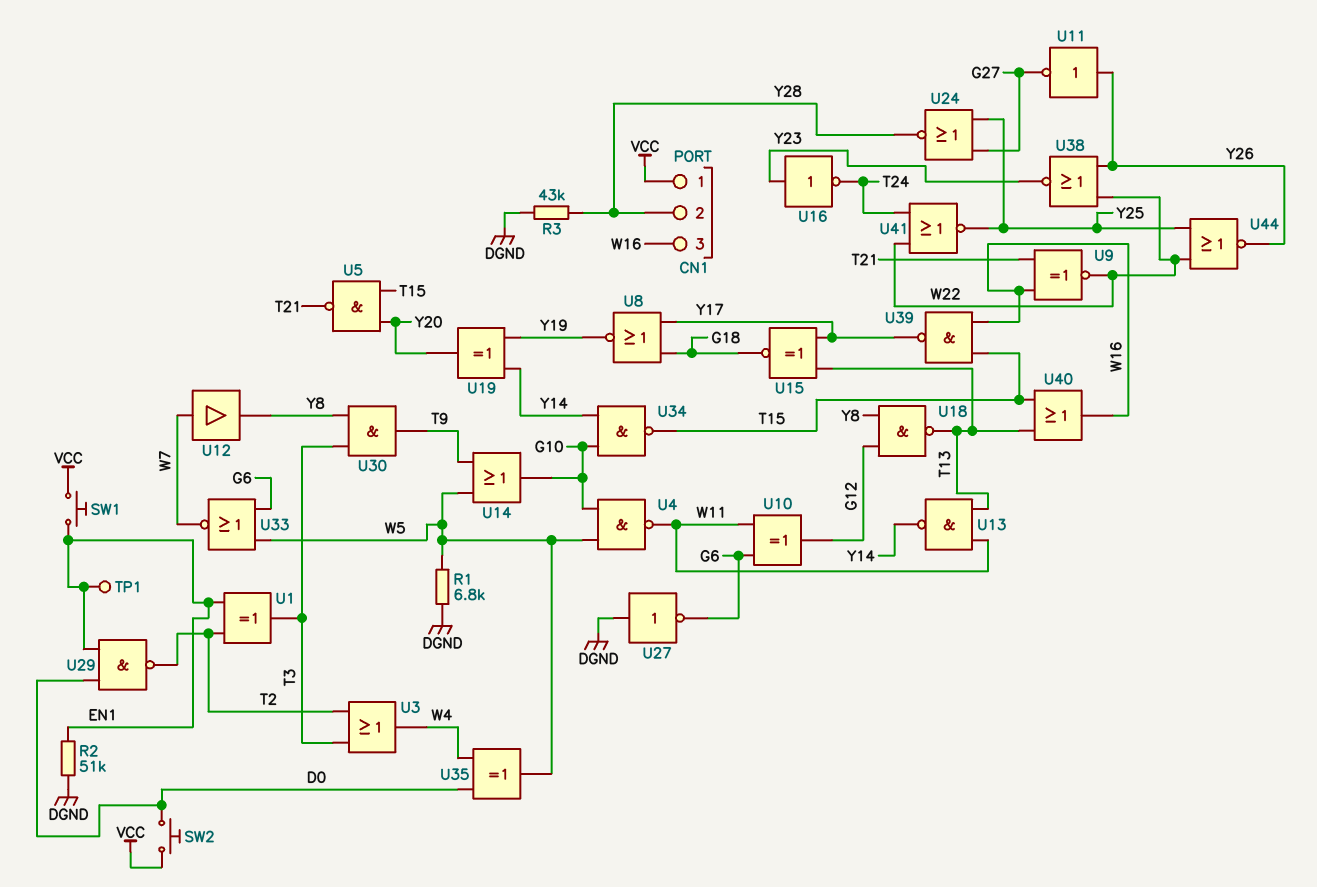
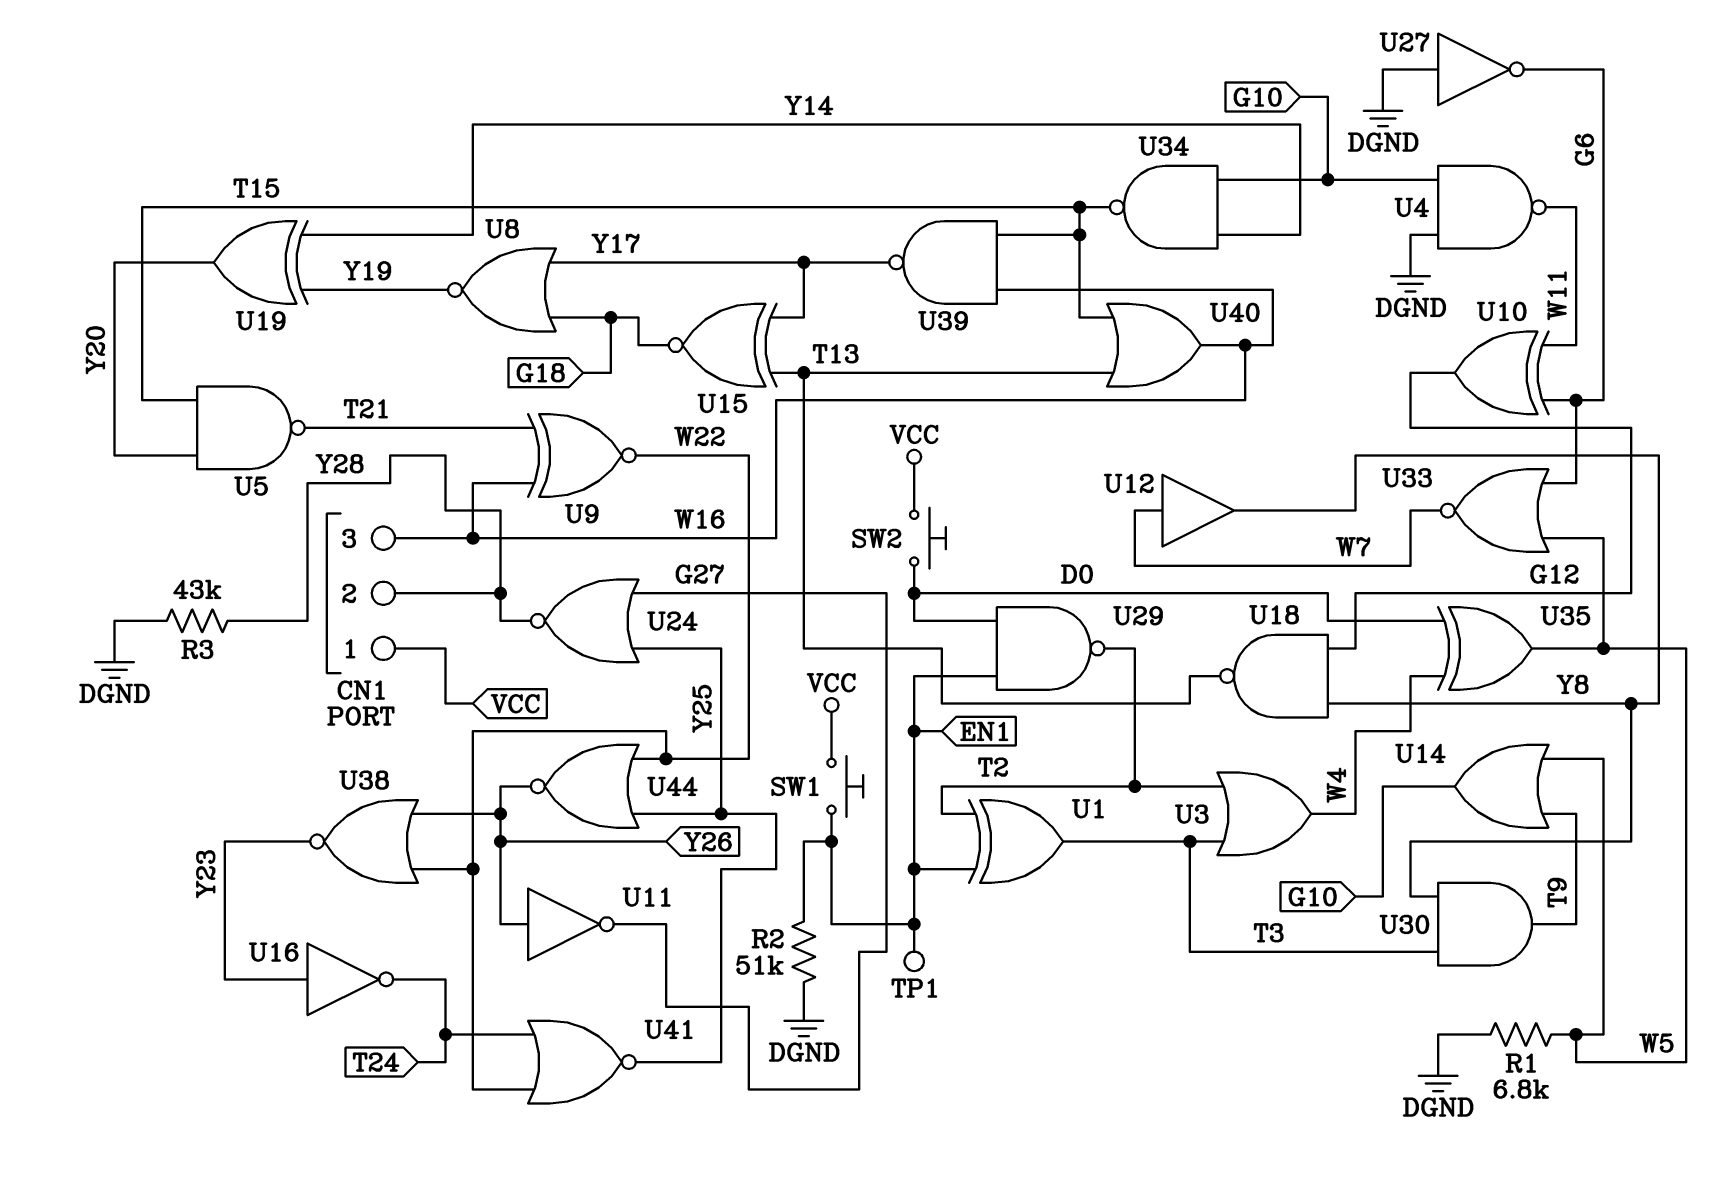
U4: NAND (in G10, in W5, out W11) -> NAND (in DGND, in G10, out W11)
U13: NAND (in T13, in W11, out Y14) -> none

